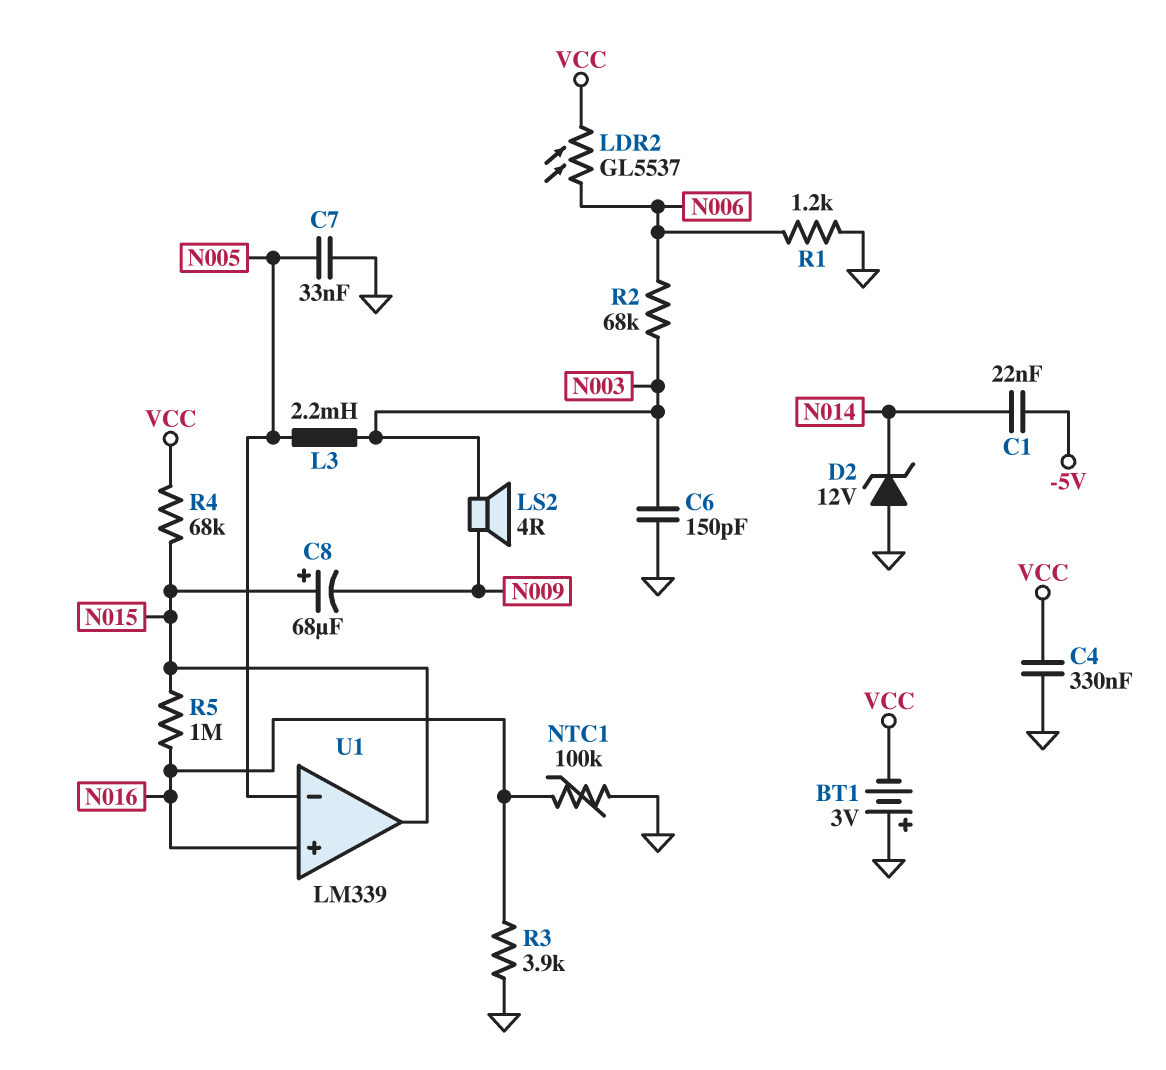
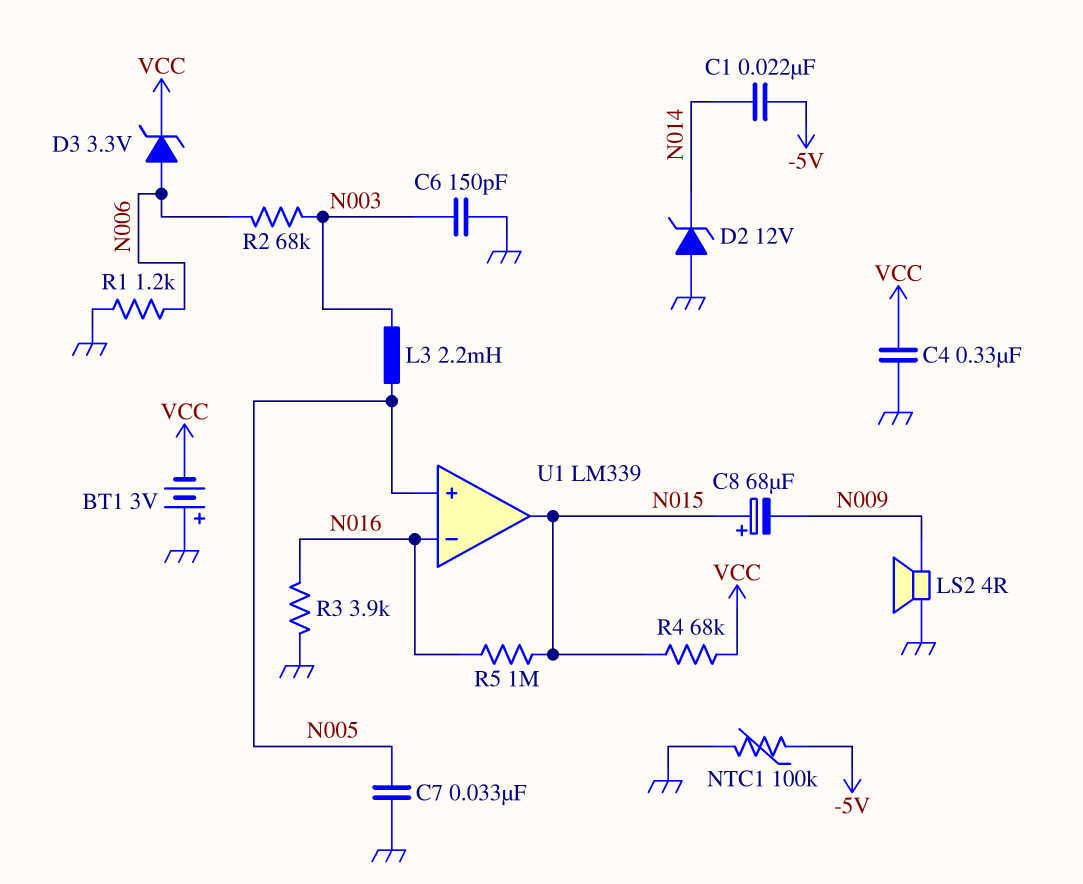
D3: none -> zener 3.3V (A N006, K VCC)
LDR2: GL5537 (N006, VCC) -> none
LS2: speaker 4R (N003, N009) -> speaker 4R (GND, N009)
NTC1: 100k (GND, N016) -> 100k (-5V, GND)
U1 pin in+: N016 -> N005
U1 pin in-: N005 -> N016

